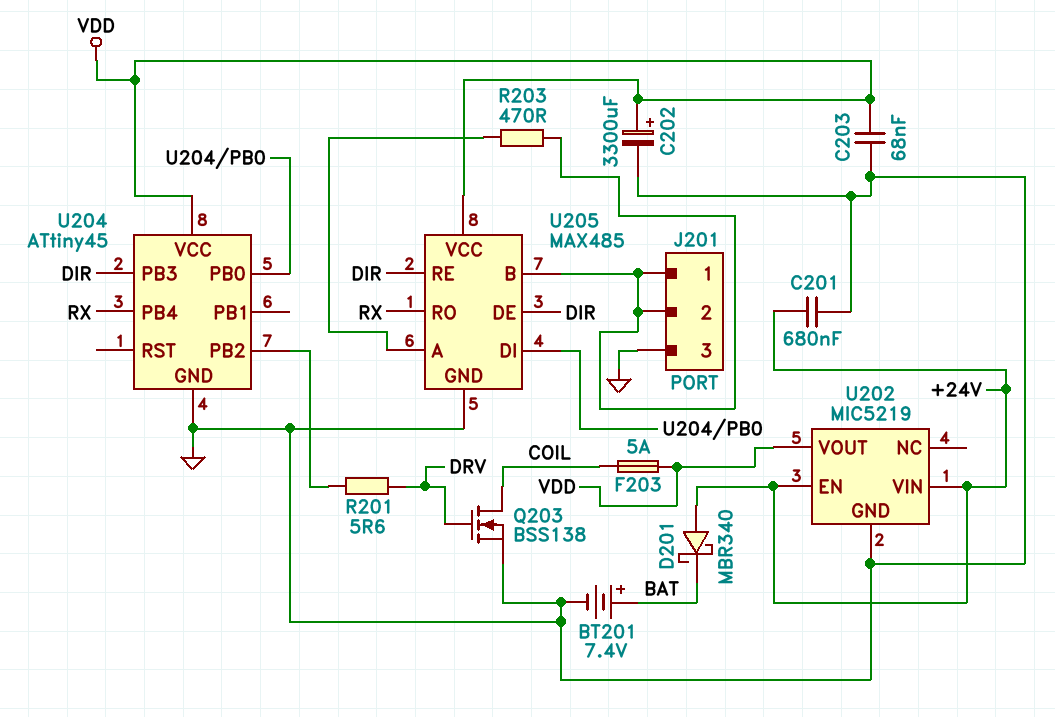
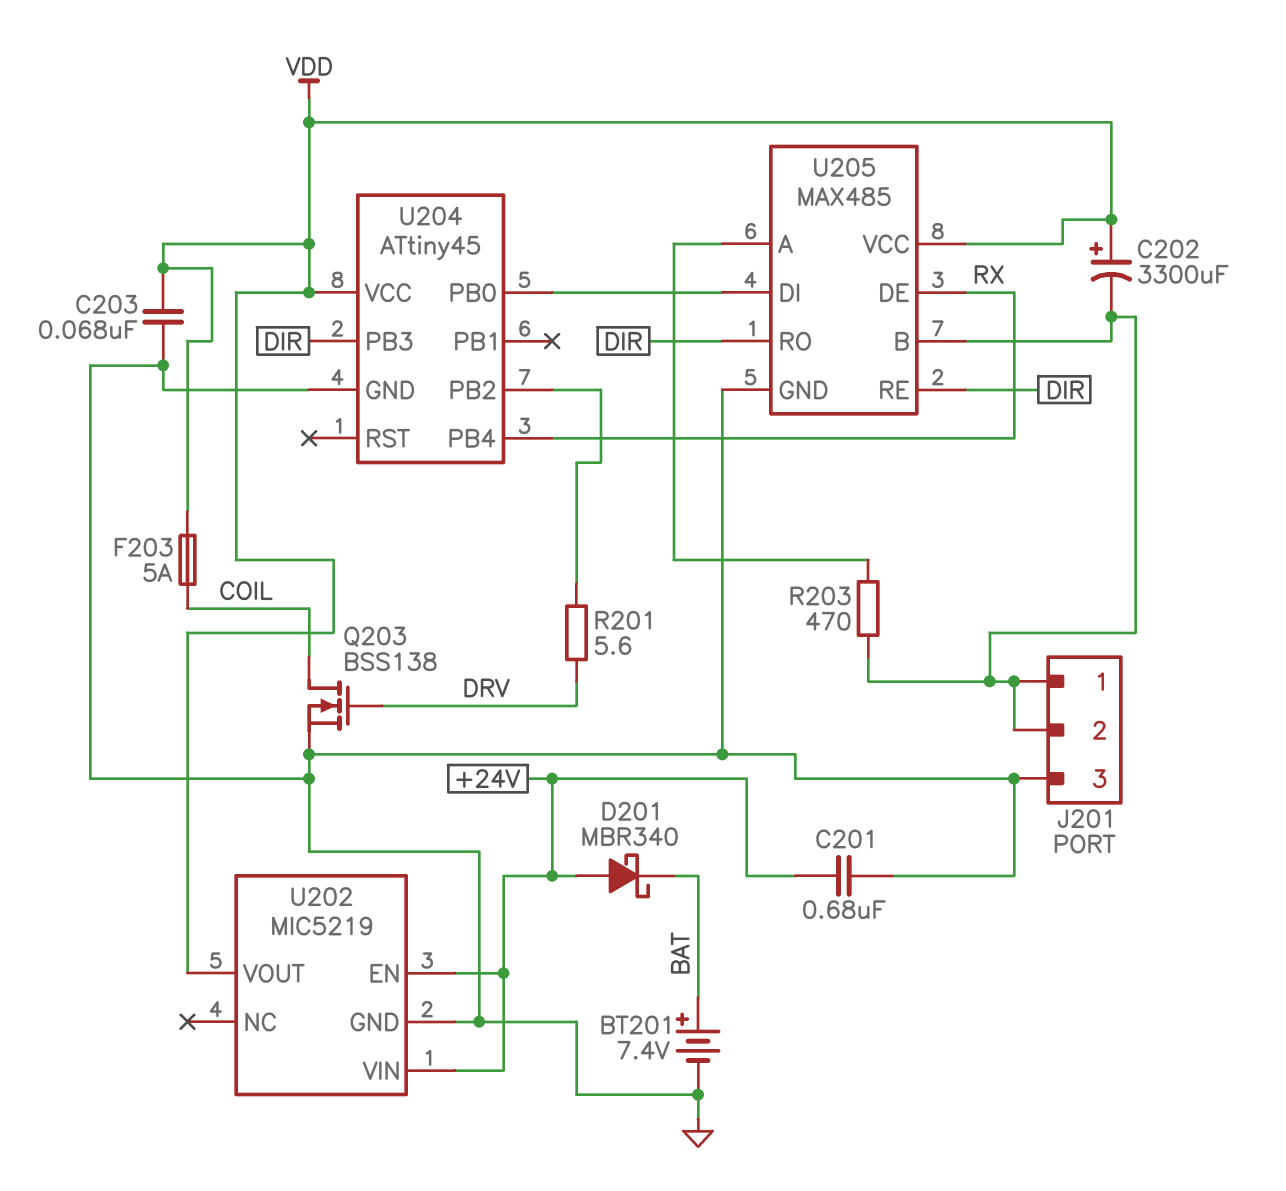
C202: 3300uF (plus VDD, minus GND) -> 3300uF (plus VDD, minus J201/1)
U205 pin DE: DIR -> RX
U205 pin RO: RX -> DIR

